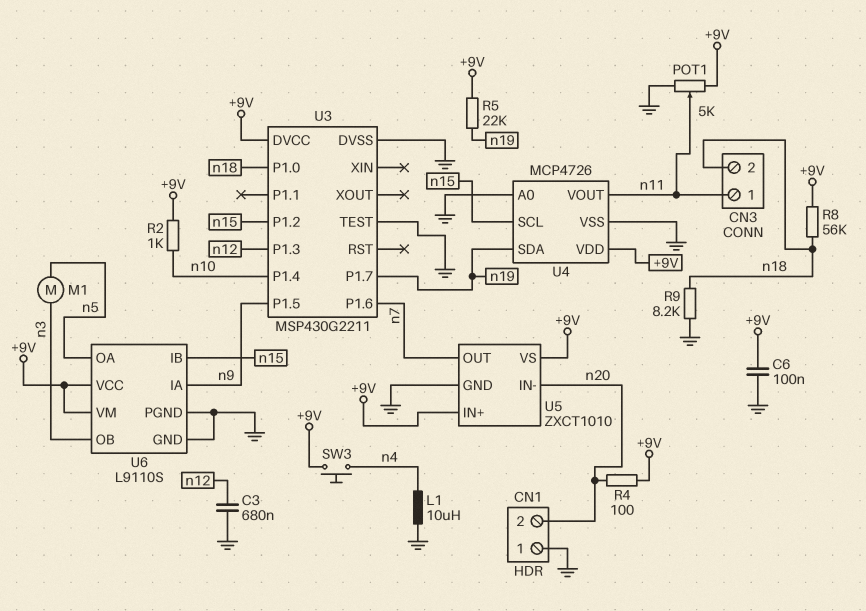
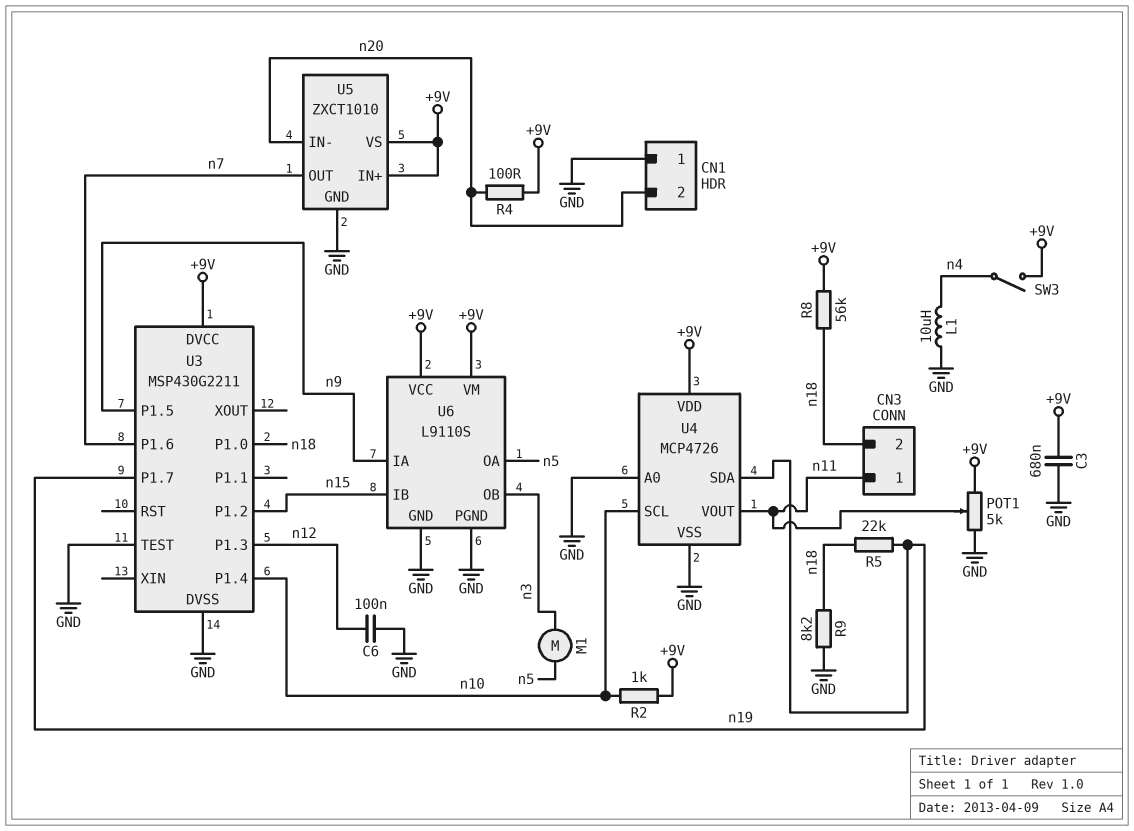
C3: 680nF (GND, n12) -> 680nF (+9V, GND)
C6: 100nF (+9V, GND) -> 100nF (GND, n12)
R5: 22k (+9V, n19) -> 22k (n18, n19)
SW3: button (+9V, n4) -> switch (+9V, n4)
U4 pin SCL: n15 -> n10

